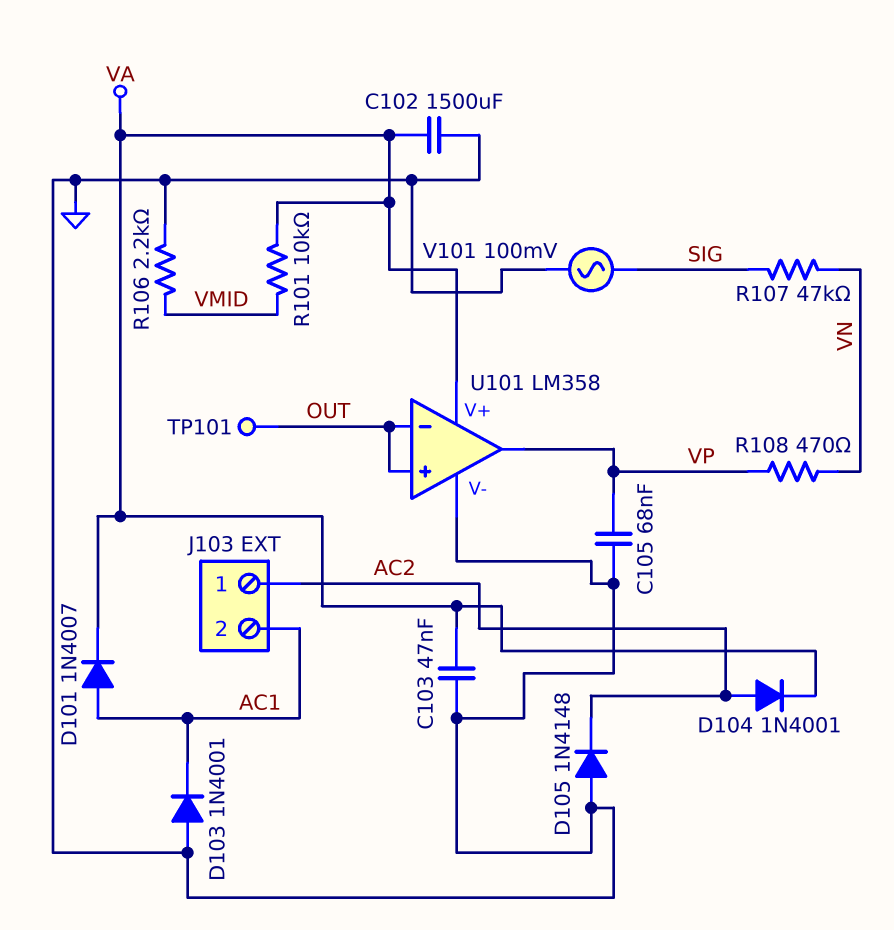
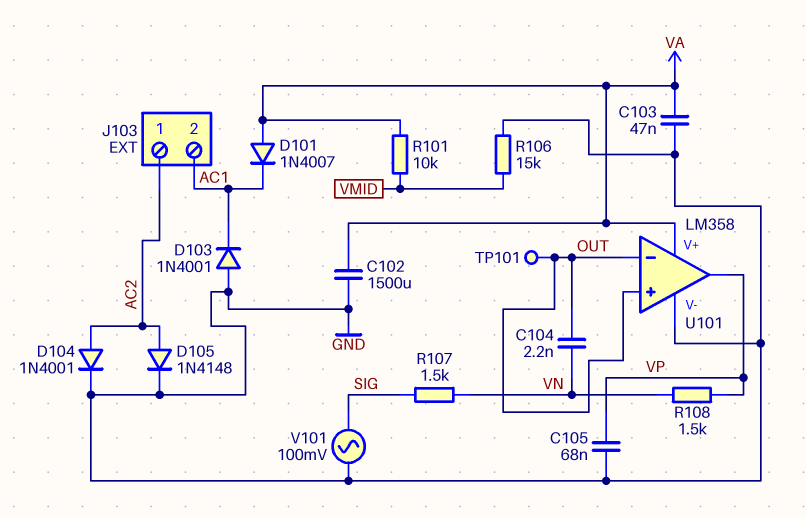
C104: none -> 2.2nF (OUT, VN)
D101: diode 1N4007 (A AC1, K VA) -> diode 1N4007 (A VA, K AC1)
D104: diode 1N4001 (A AC2, K VA) -> diode 1N4001 (A AC2, K GND)
D105: diode 1N4148 (A GND, K AC2) -> diode 1N4148 (A AC2, K GND)
R106: 2.2k (GND, VMID) -> 15k (GND, VMID)
R107: 47k (SIG, VN) -> 1.5k (SIG, VN)
R108: 470 (VN, VP) -> 1.5k (VN, VP)

